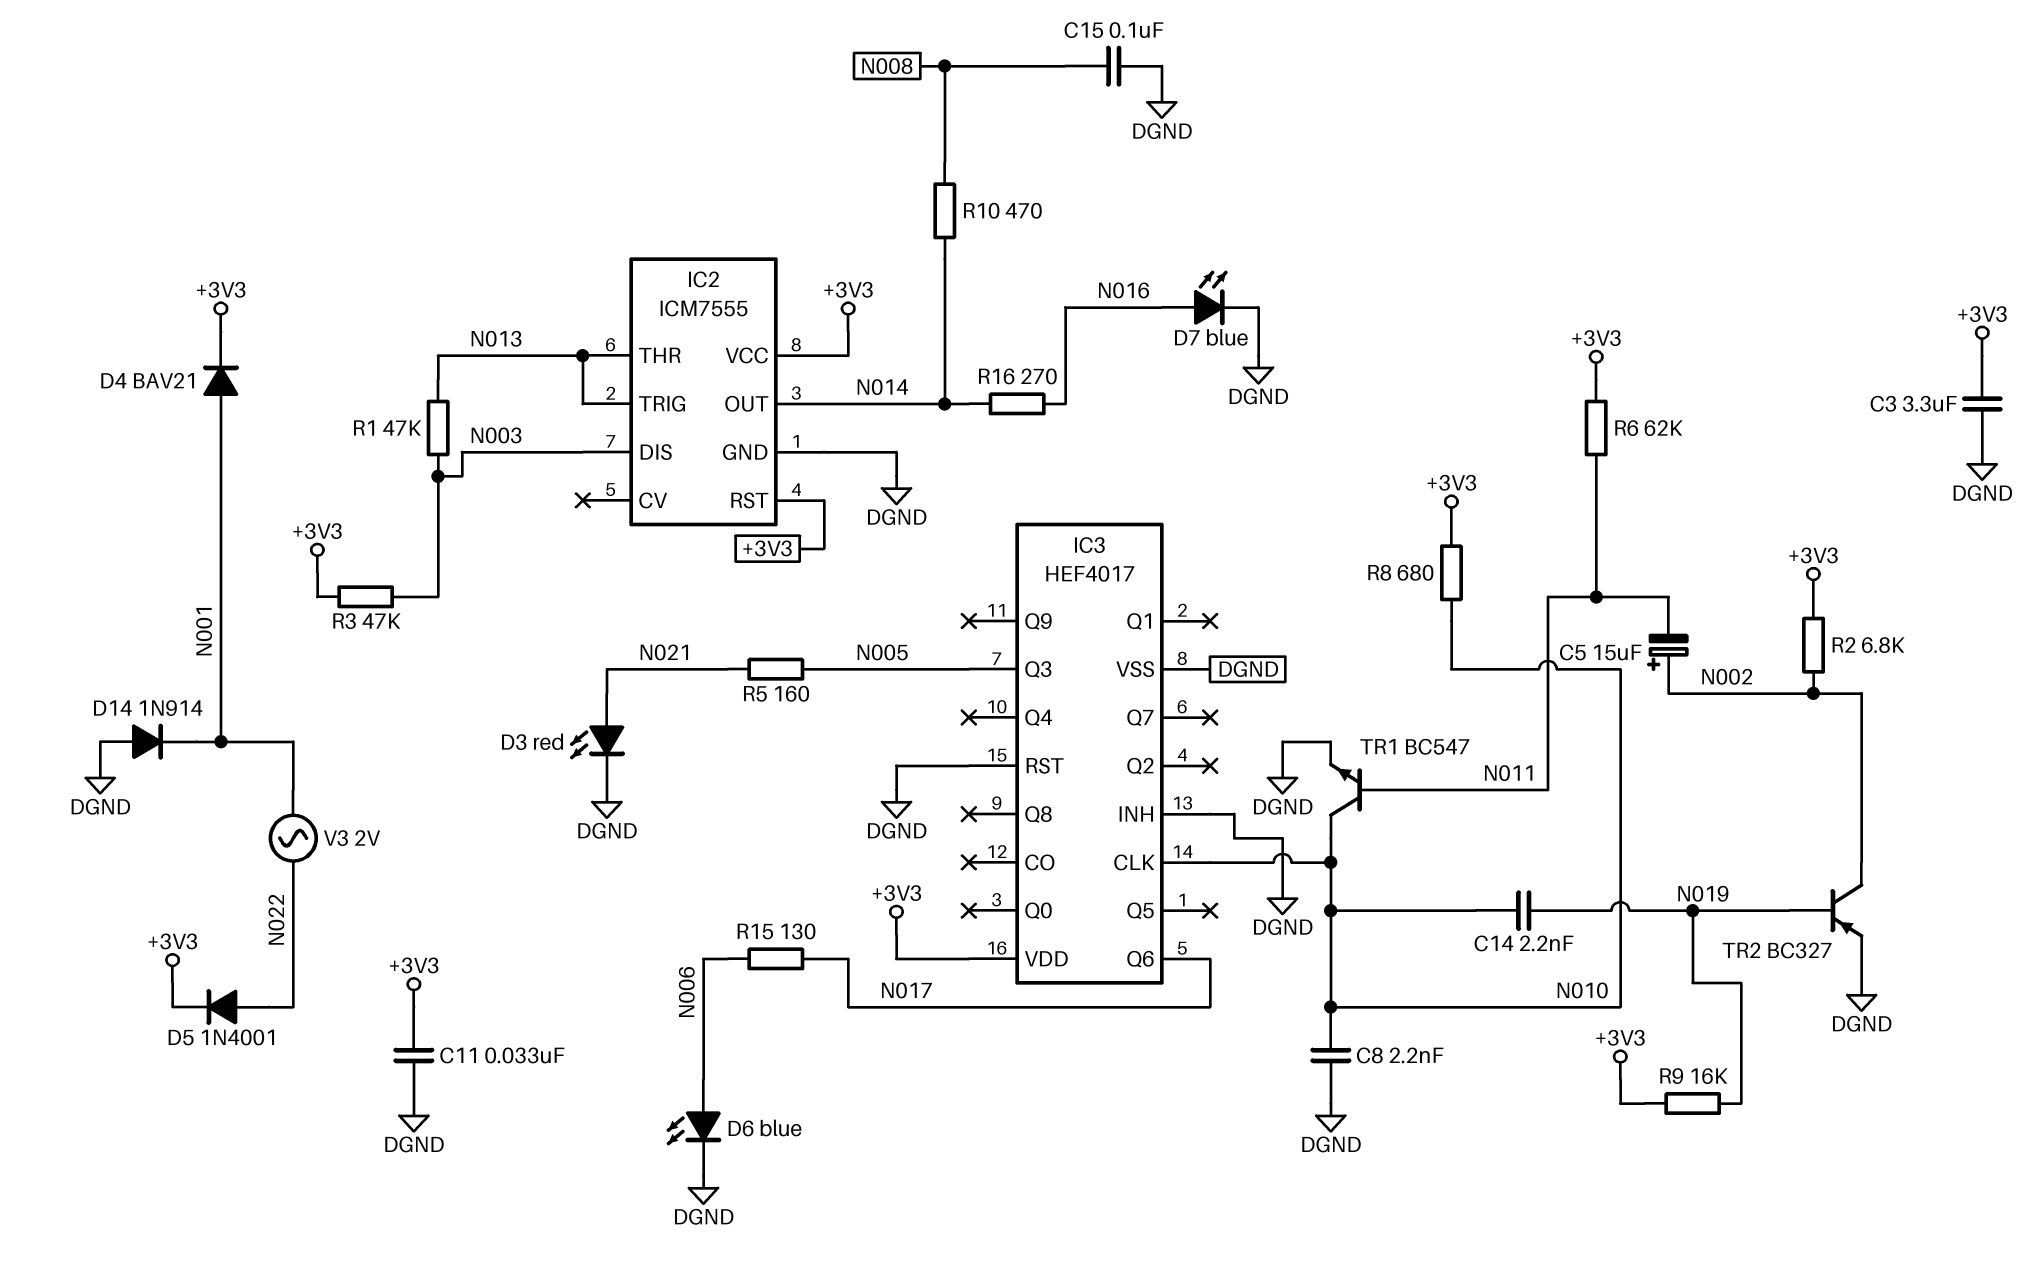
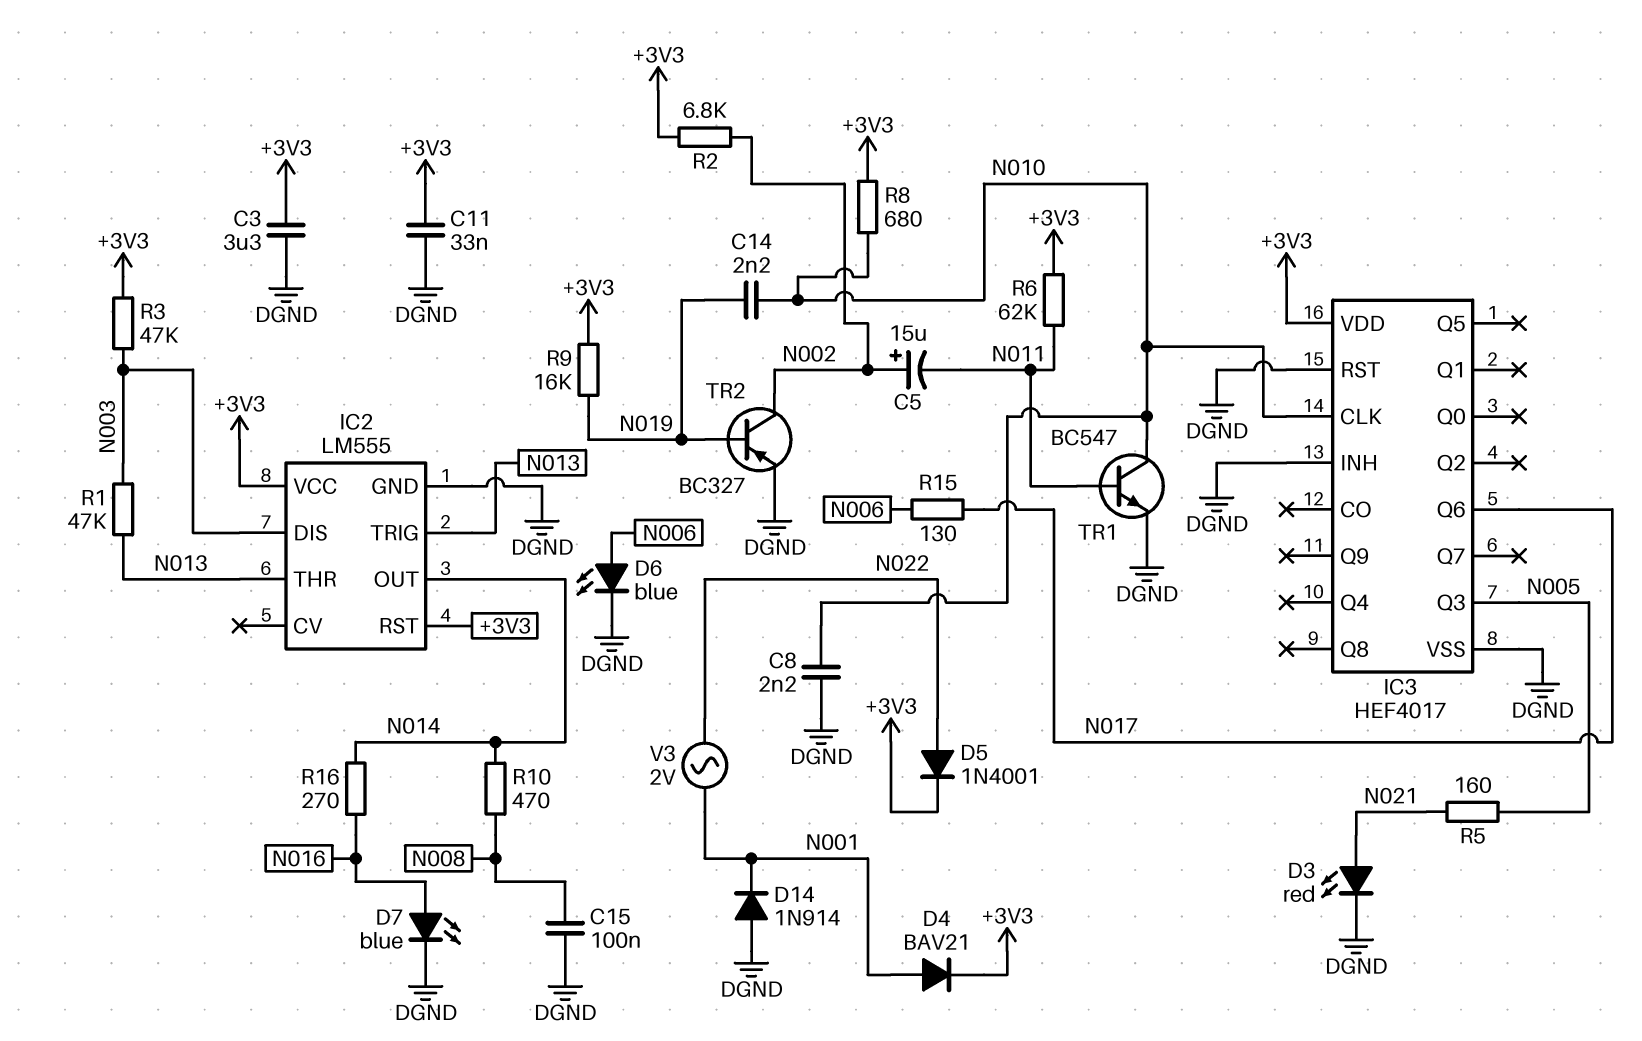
IC2: ICM7555 -> LM555

